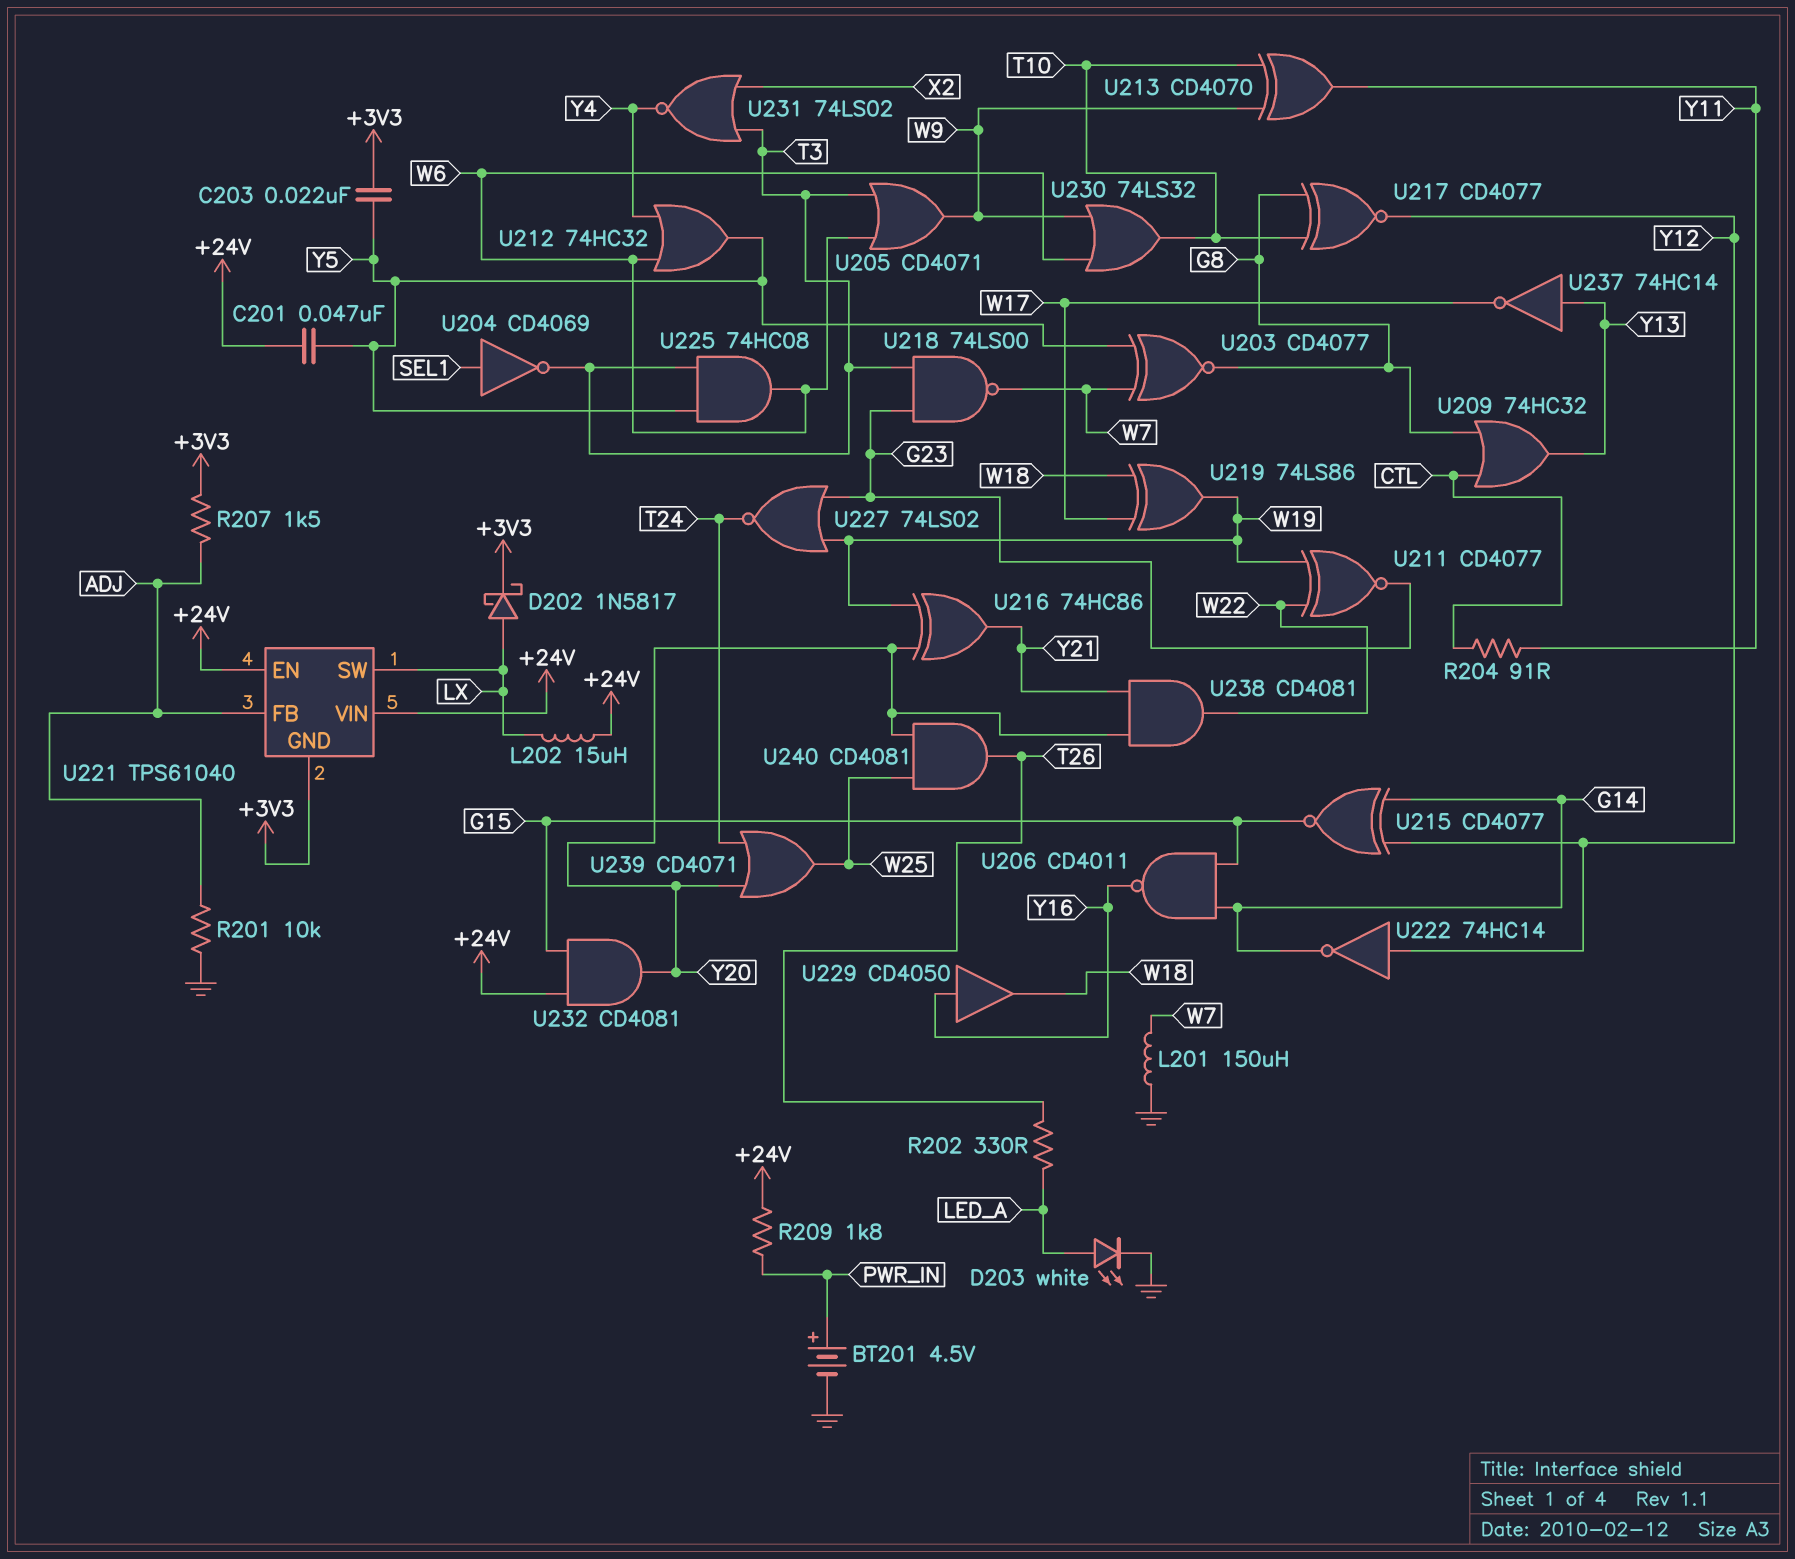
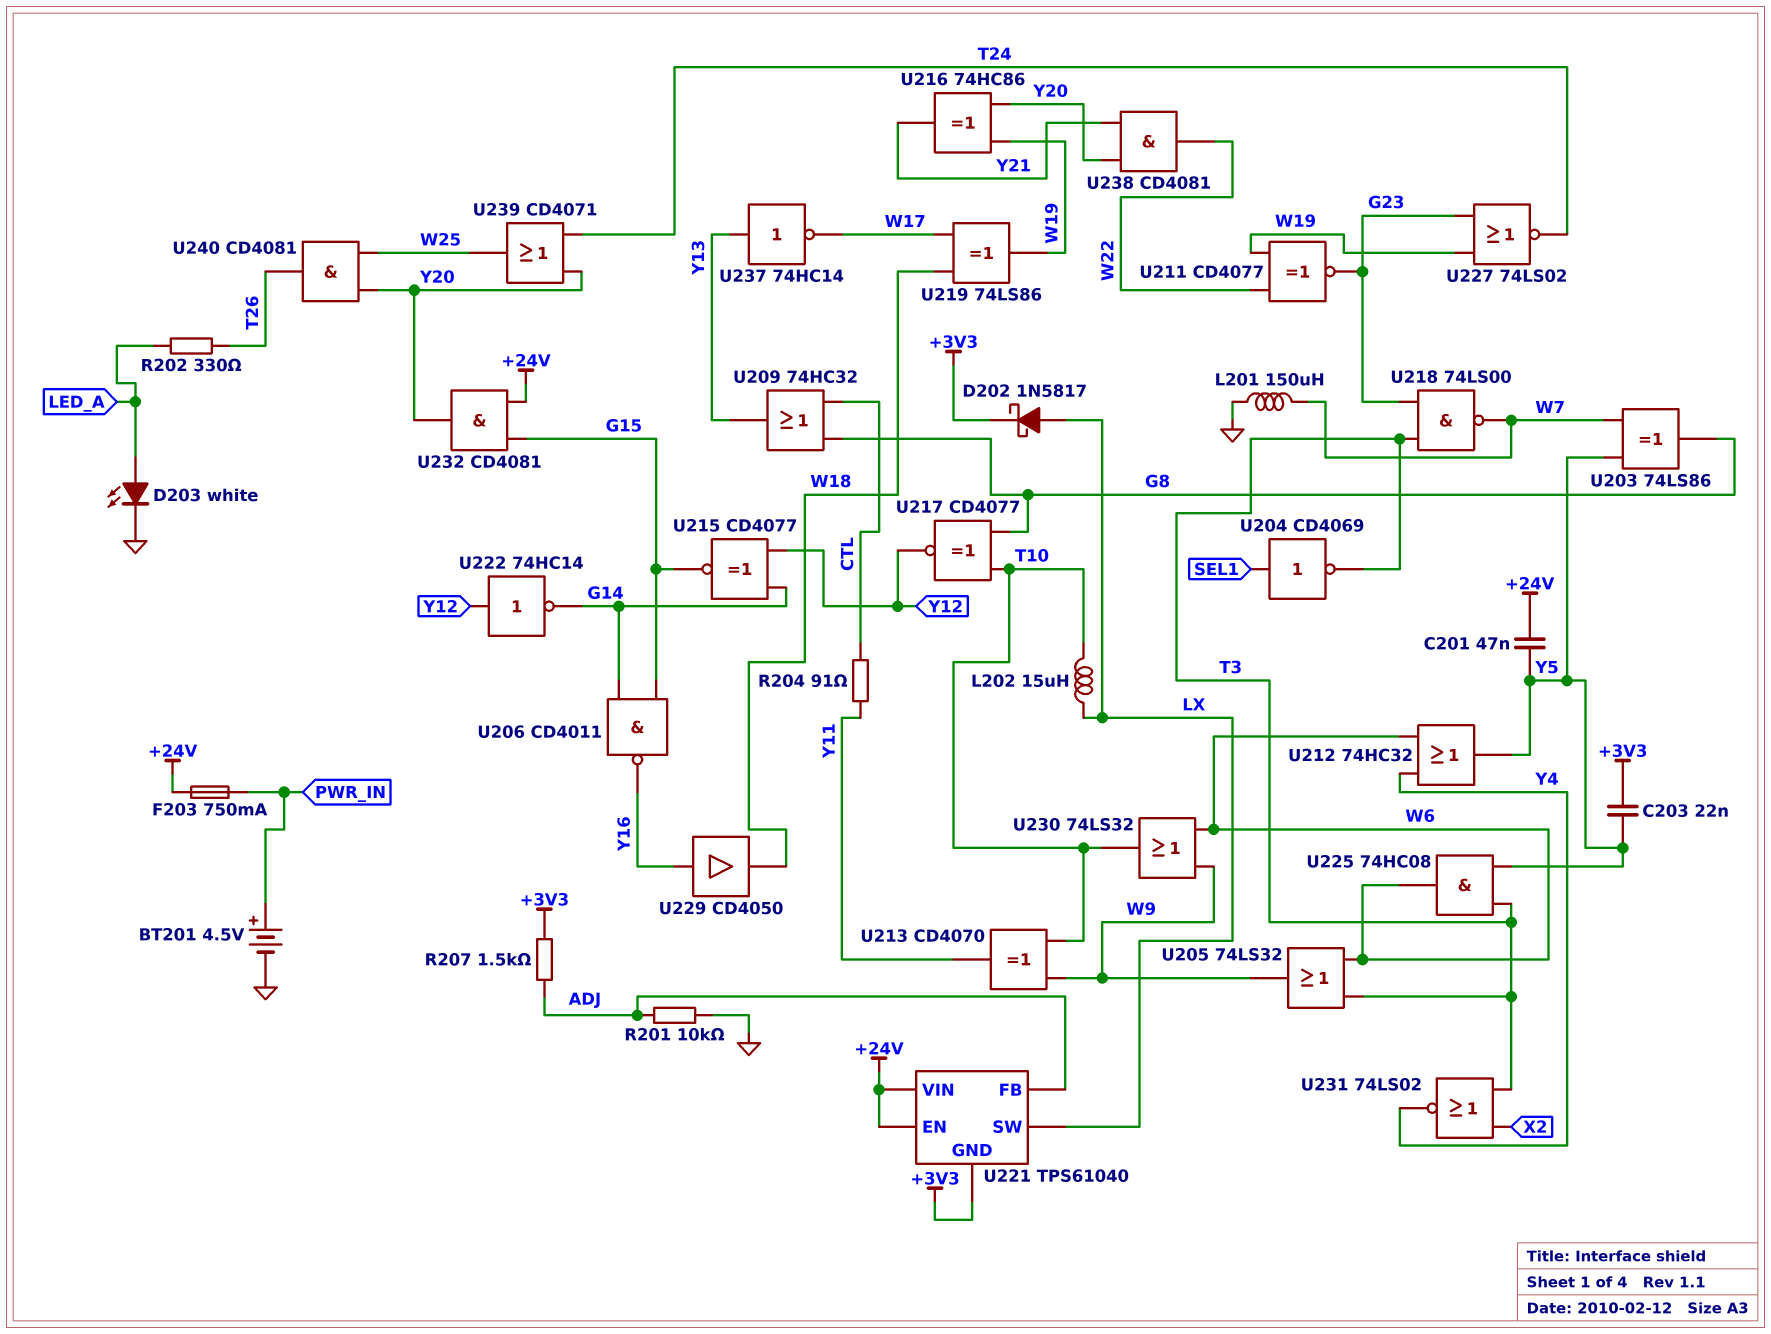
F203: none -> 750mA (+24V, PWR_IN)
L202: 15uH (+24V, LX) -> 15uH (LX, T10)
R209: 1.8k (+24V, PWR_IN) -> none
U203: XNOR CD4077 (in W7, in Y5, out G8) -> XOR 74LS86 (in W7, in Y5, out G8)
U205: OR CD4071 (in T3, in W6, out W9) -> OR 74LS32 (in T3, in W6, out W9)

